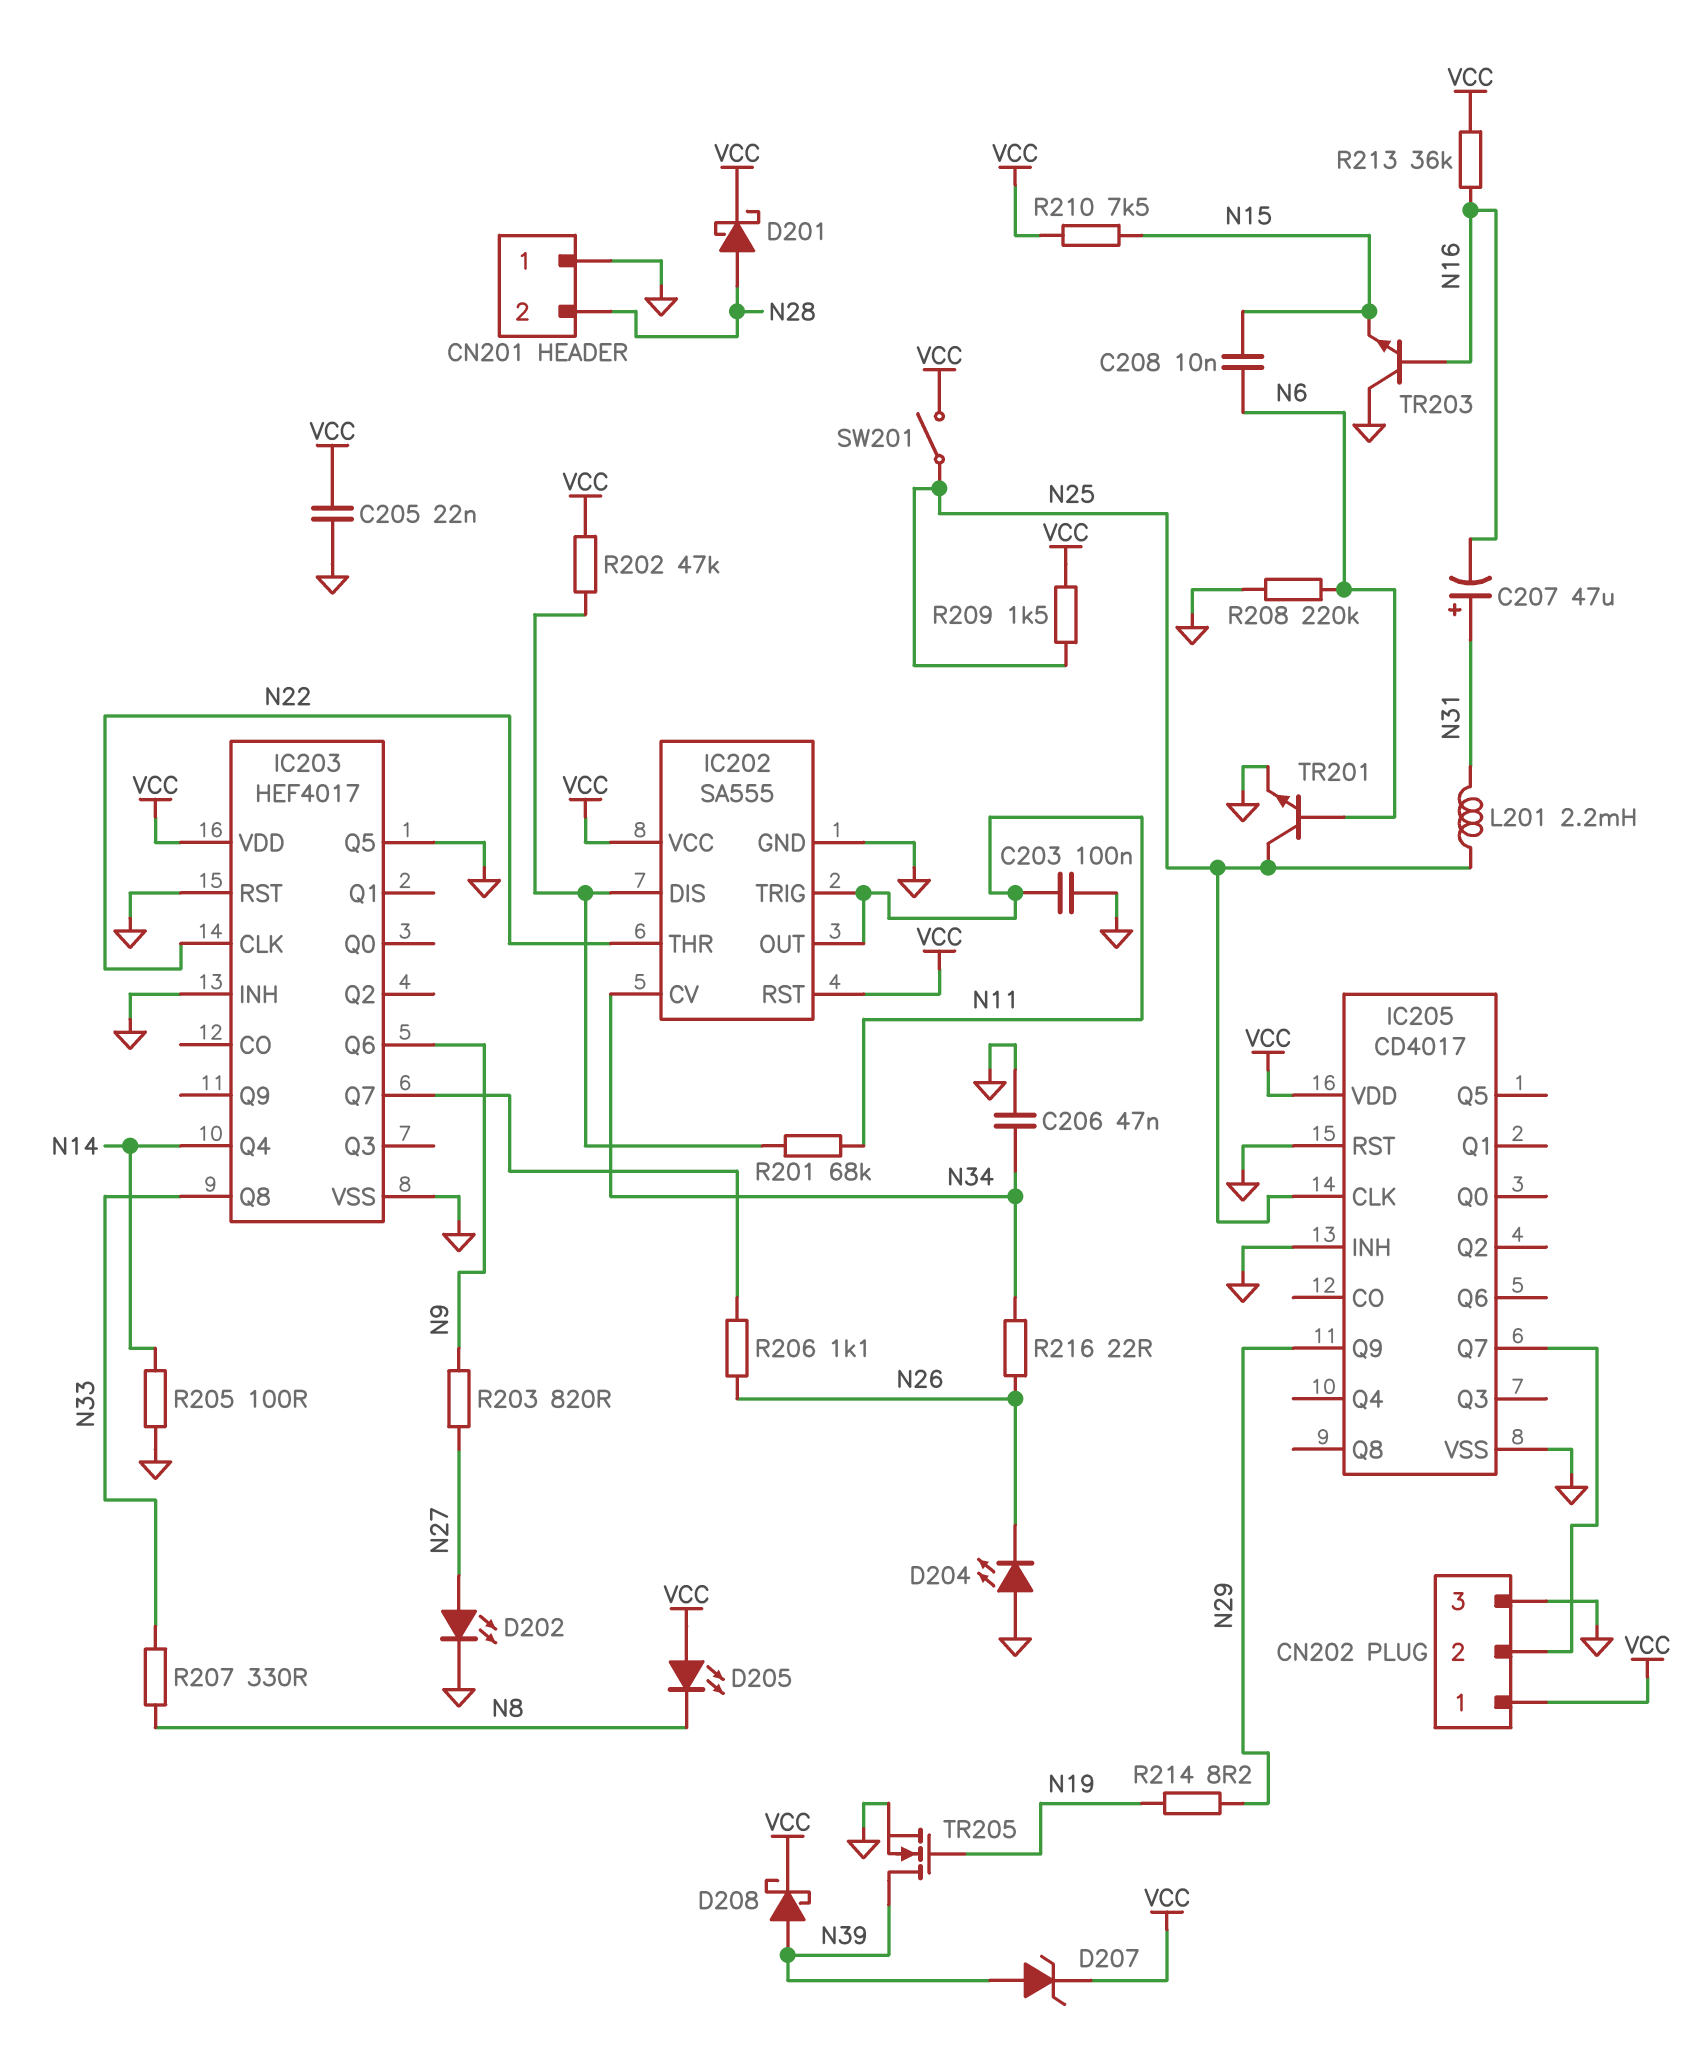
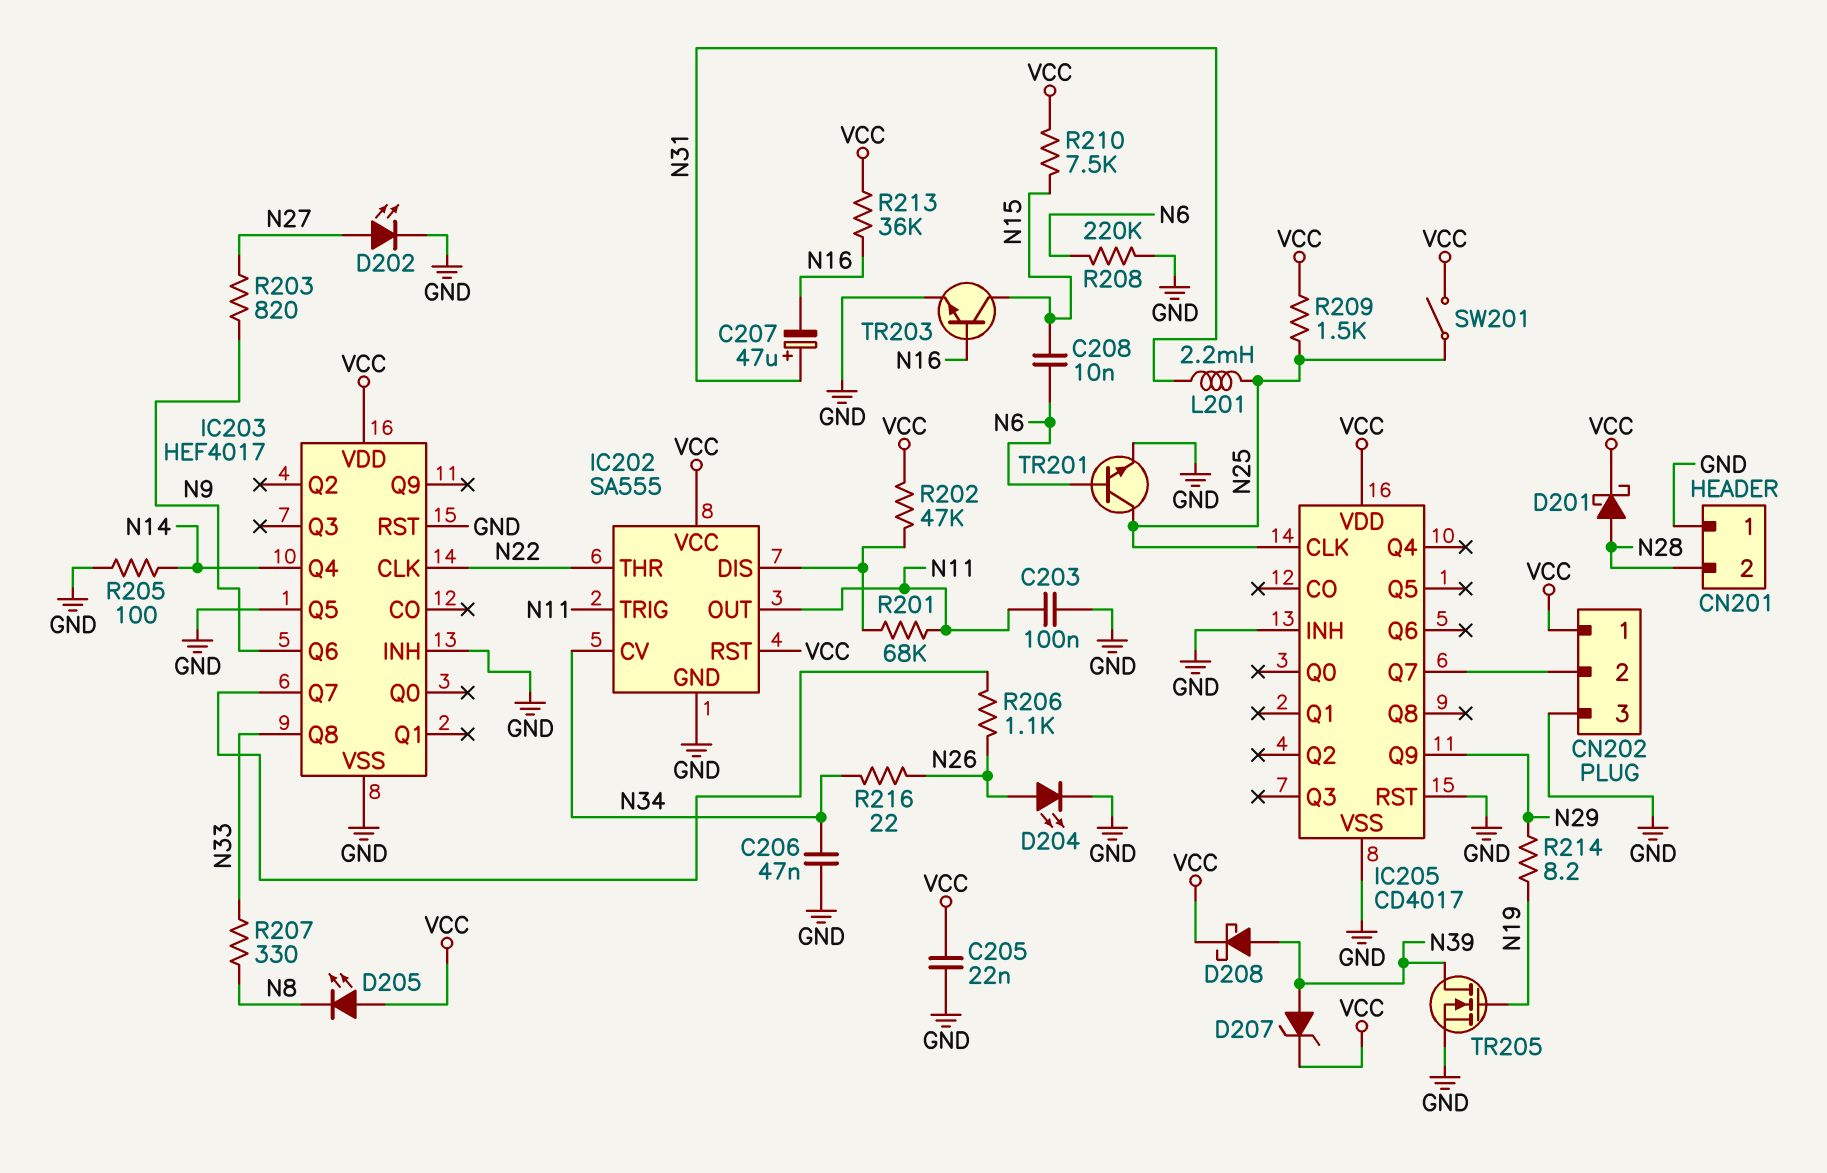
D204: LED (A GND, K N26) -> LED (A N26, K GND)
TR203: NPN (B N16, C GND, E N15) -> NPN (B N16, C N15, E GND)

